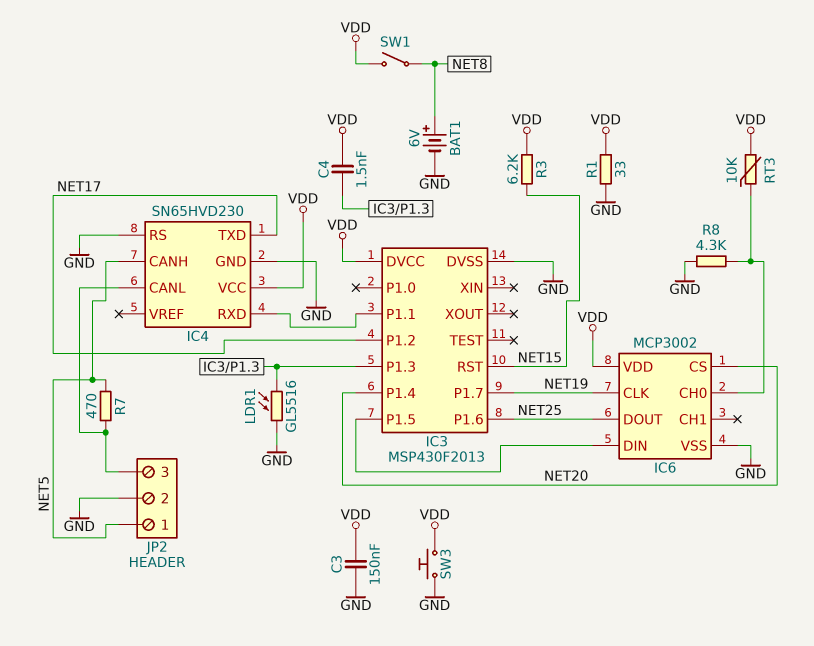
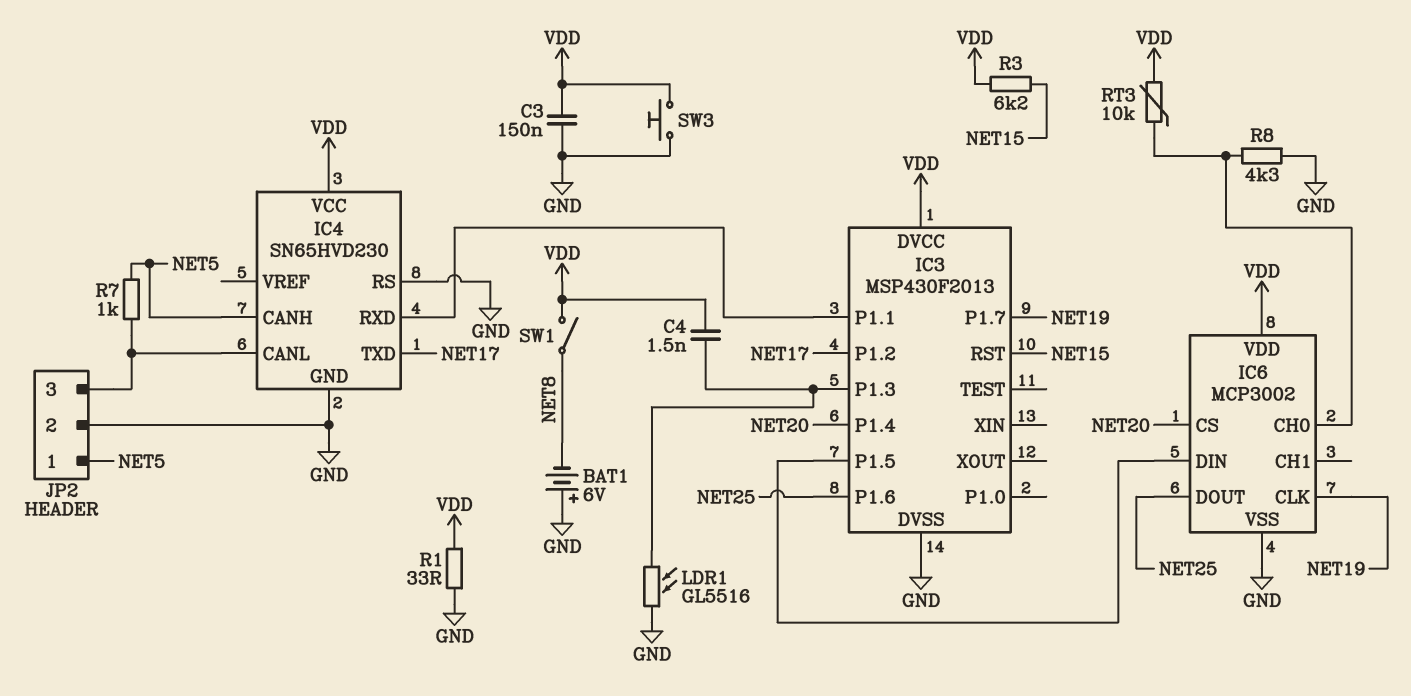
BAT1: 6V (plus NET8, minus GND) -> 6V (plus GND, minus NET8)
R7: 470 (IC4/CANL, NET5) -> 1k (IC4/CANL, NET5)

